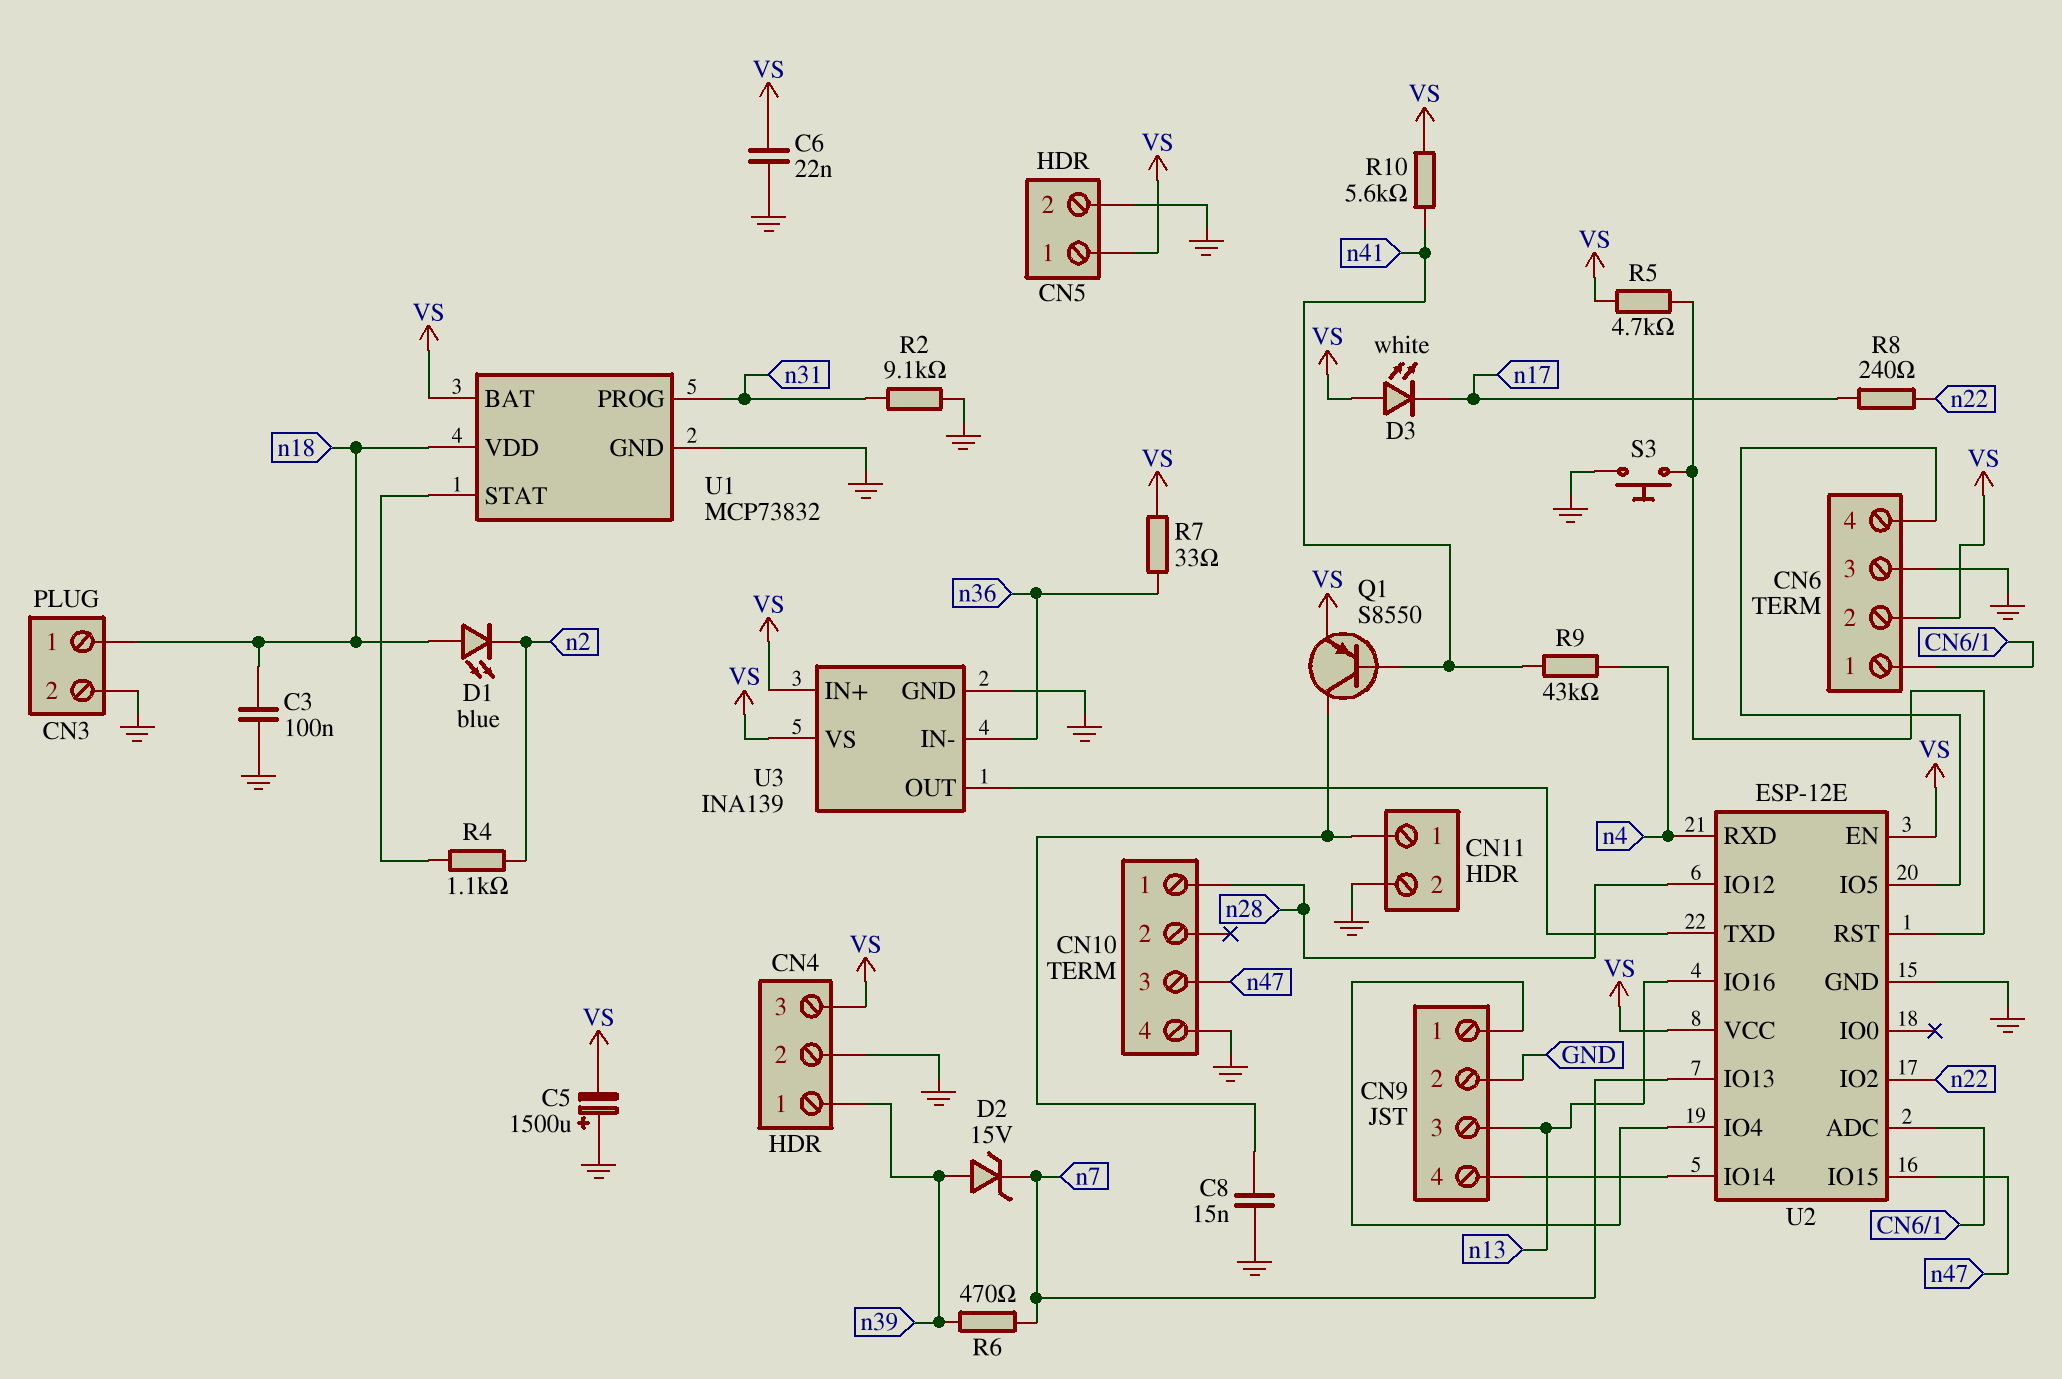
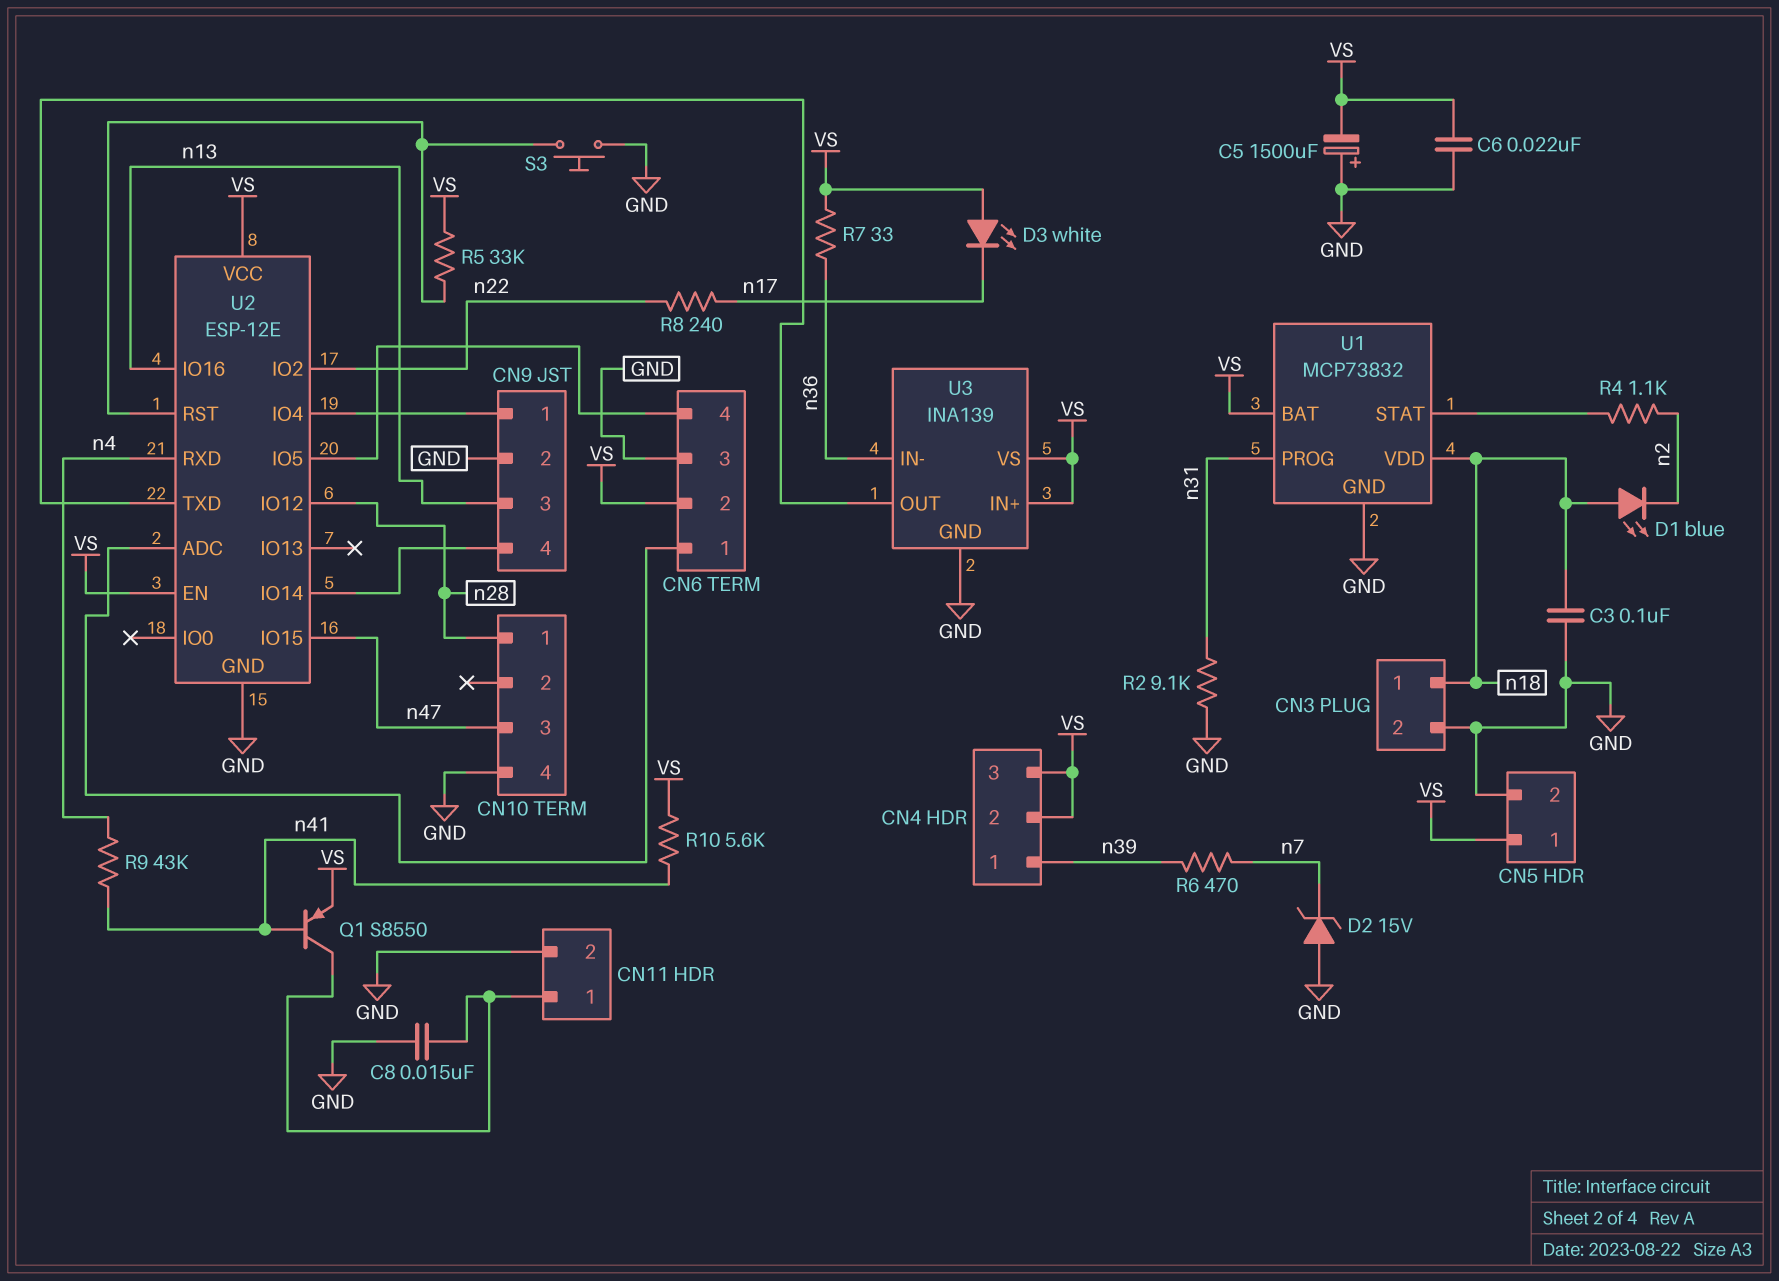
CN4 pin 2: GND -> VS
D2: zener 15V (A n39, K n7) -> zener 15V (A GND, K n7)
R5: 4.7k (U2/RST, VS) -> 33k (U2/RST, VS)
U2 pin IO13: n7 -> none

